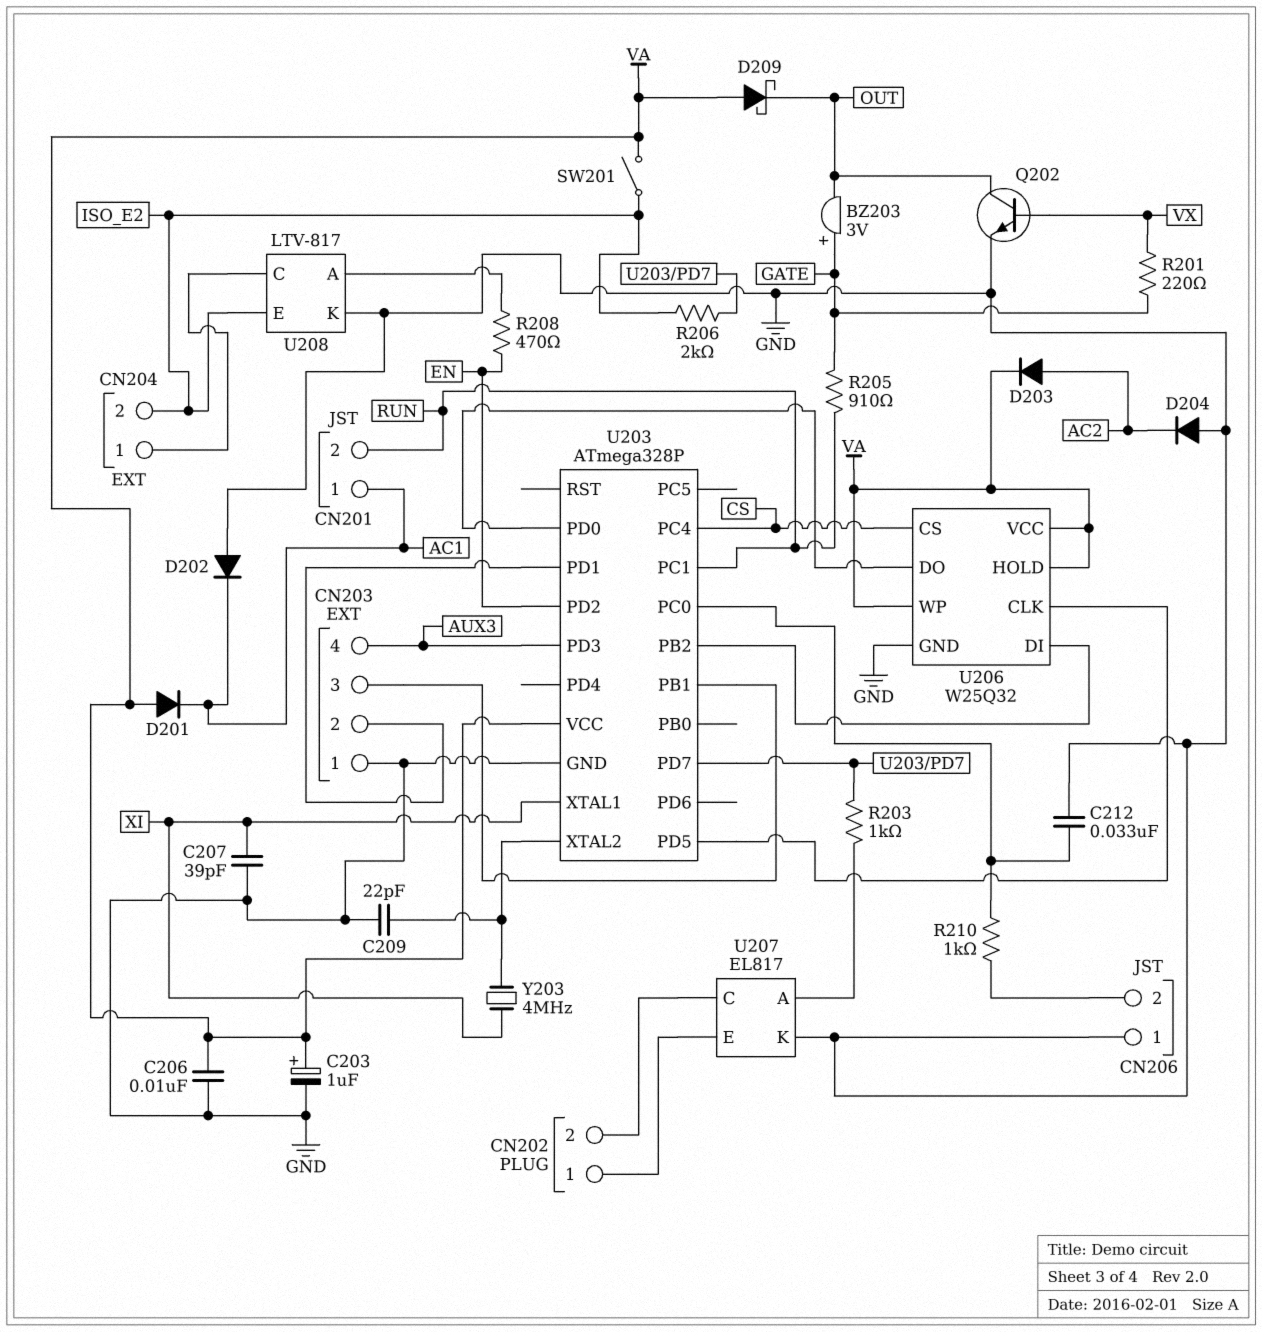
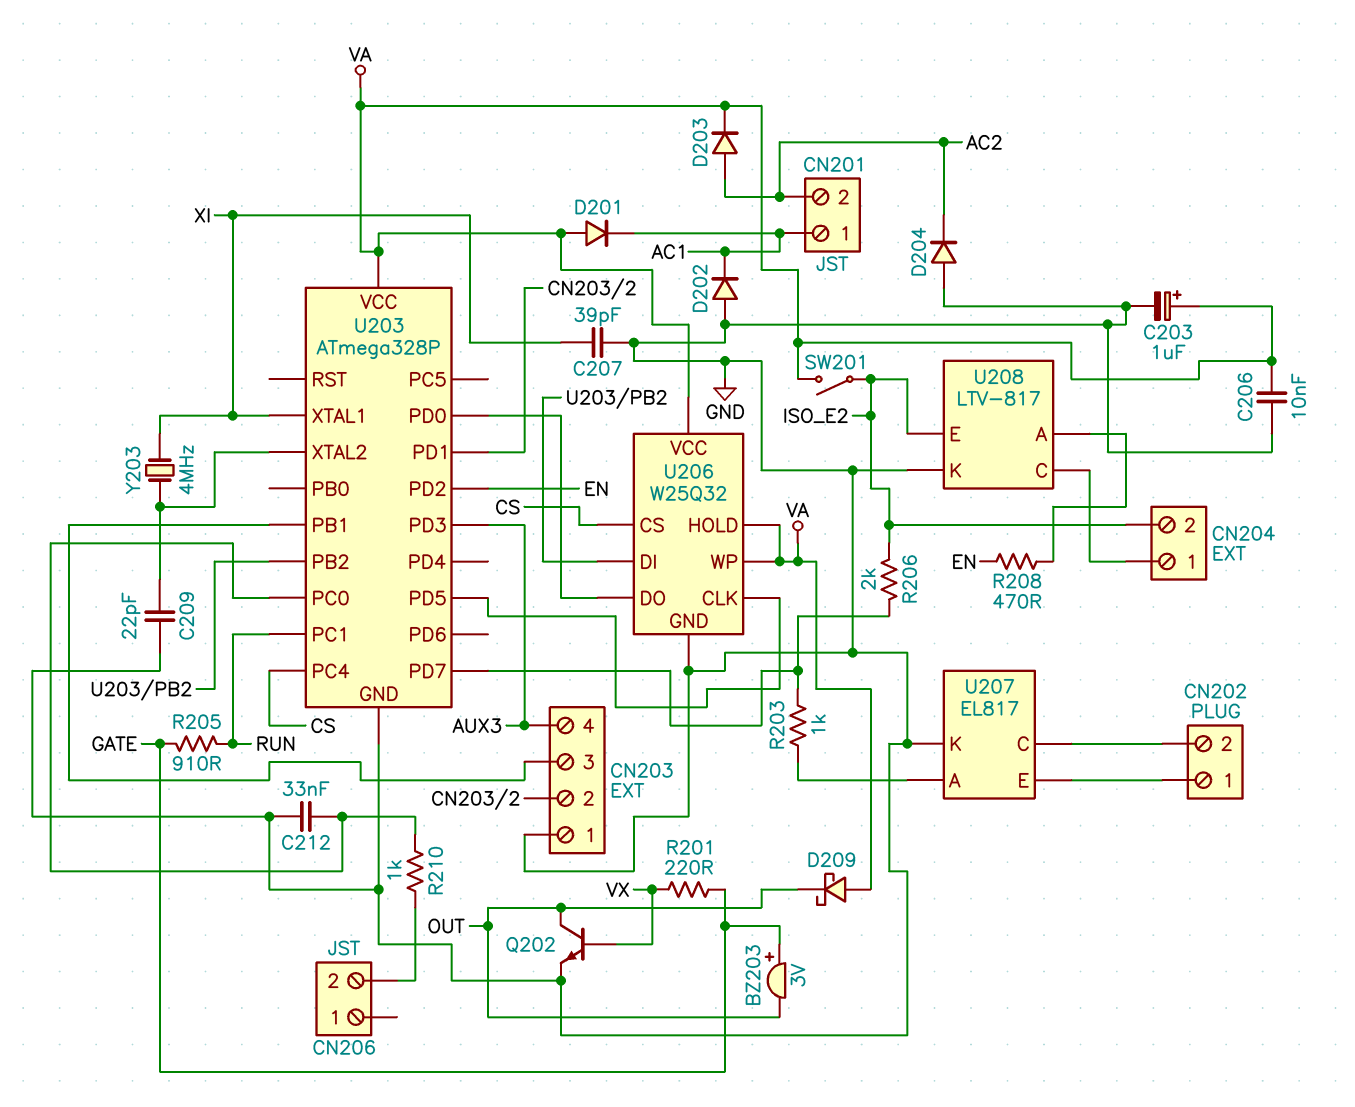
CN201 pin 2: RUN -> AC2
CN206 pin 1: GND -> none

